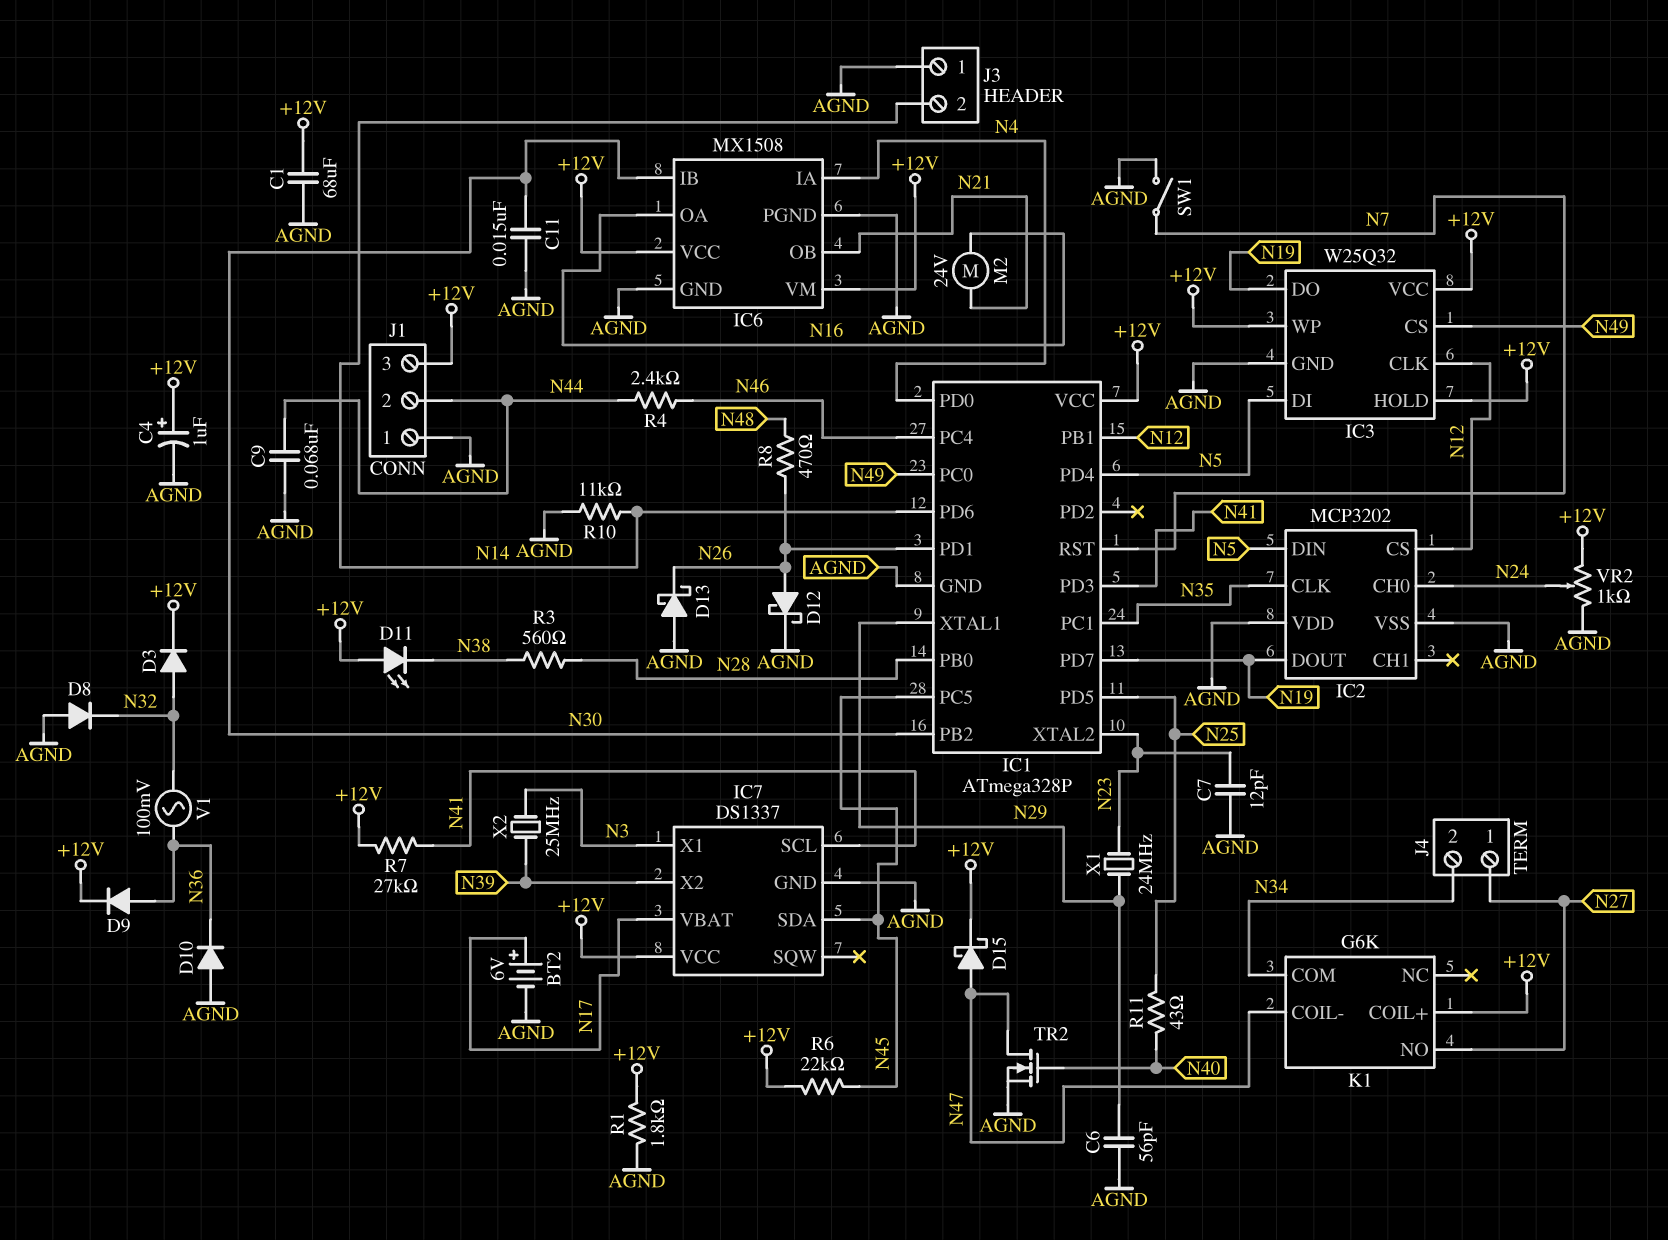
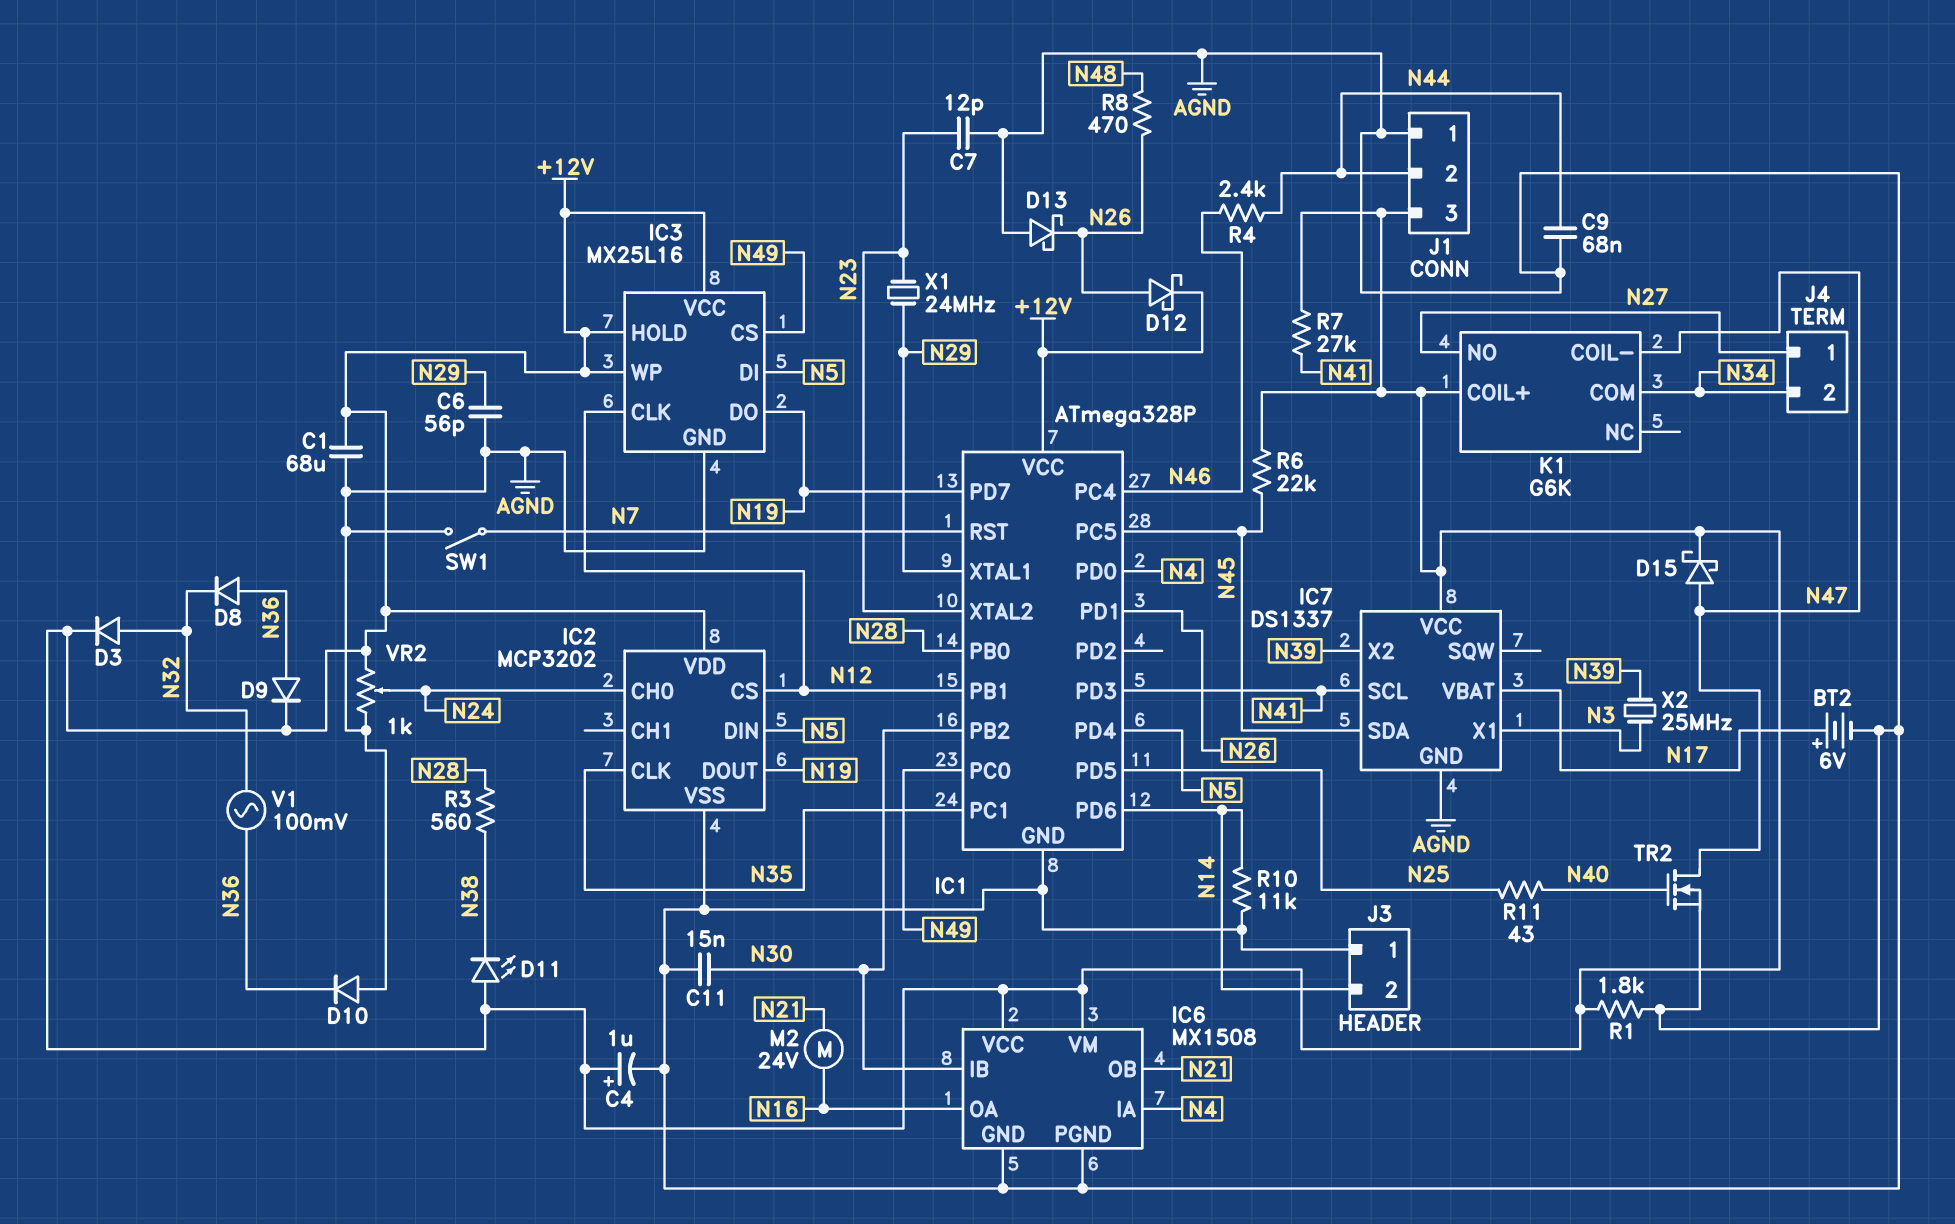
D8: diode (A AGND, K N32) -> diode (A N36, K N32)
D12: schottky (A N26, K AGND) -> schottky (A N26, K +12V)
IC2 pin VDD: AGND -> +12V
IC3: W25Q32 -> MX25L16

